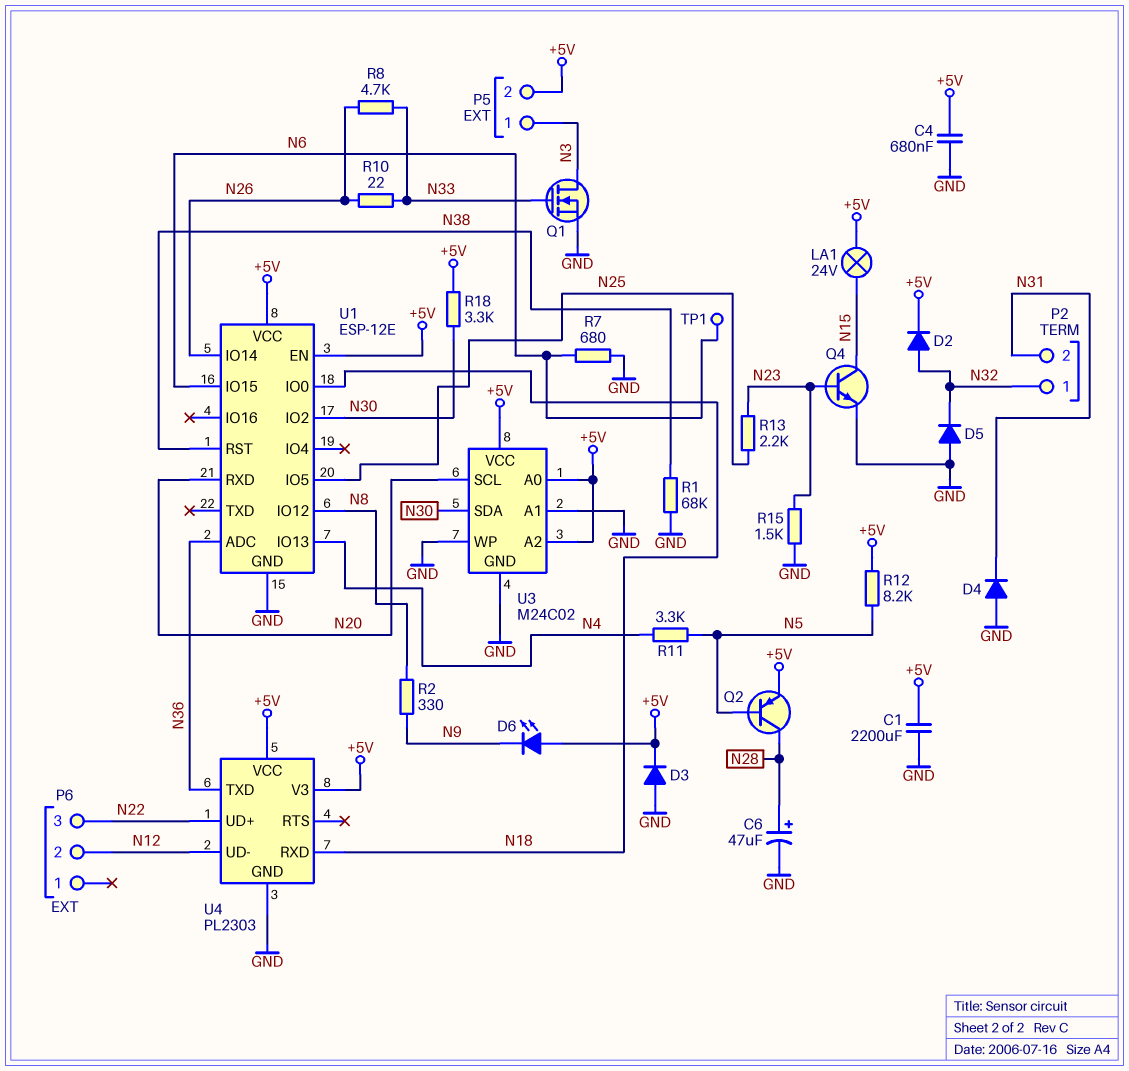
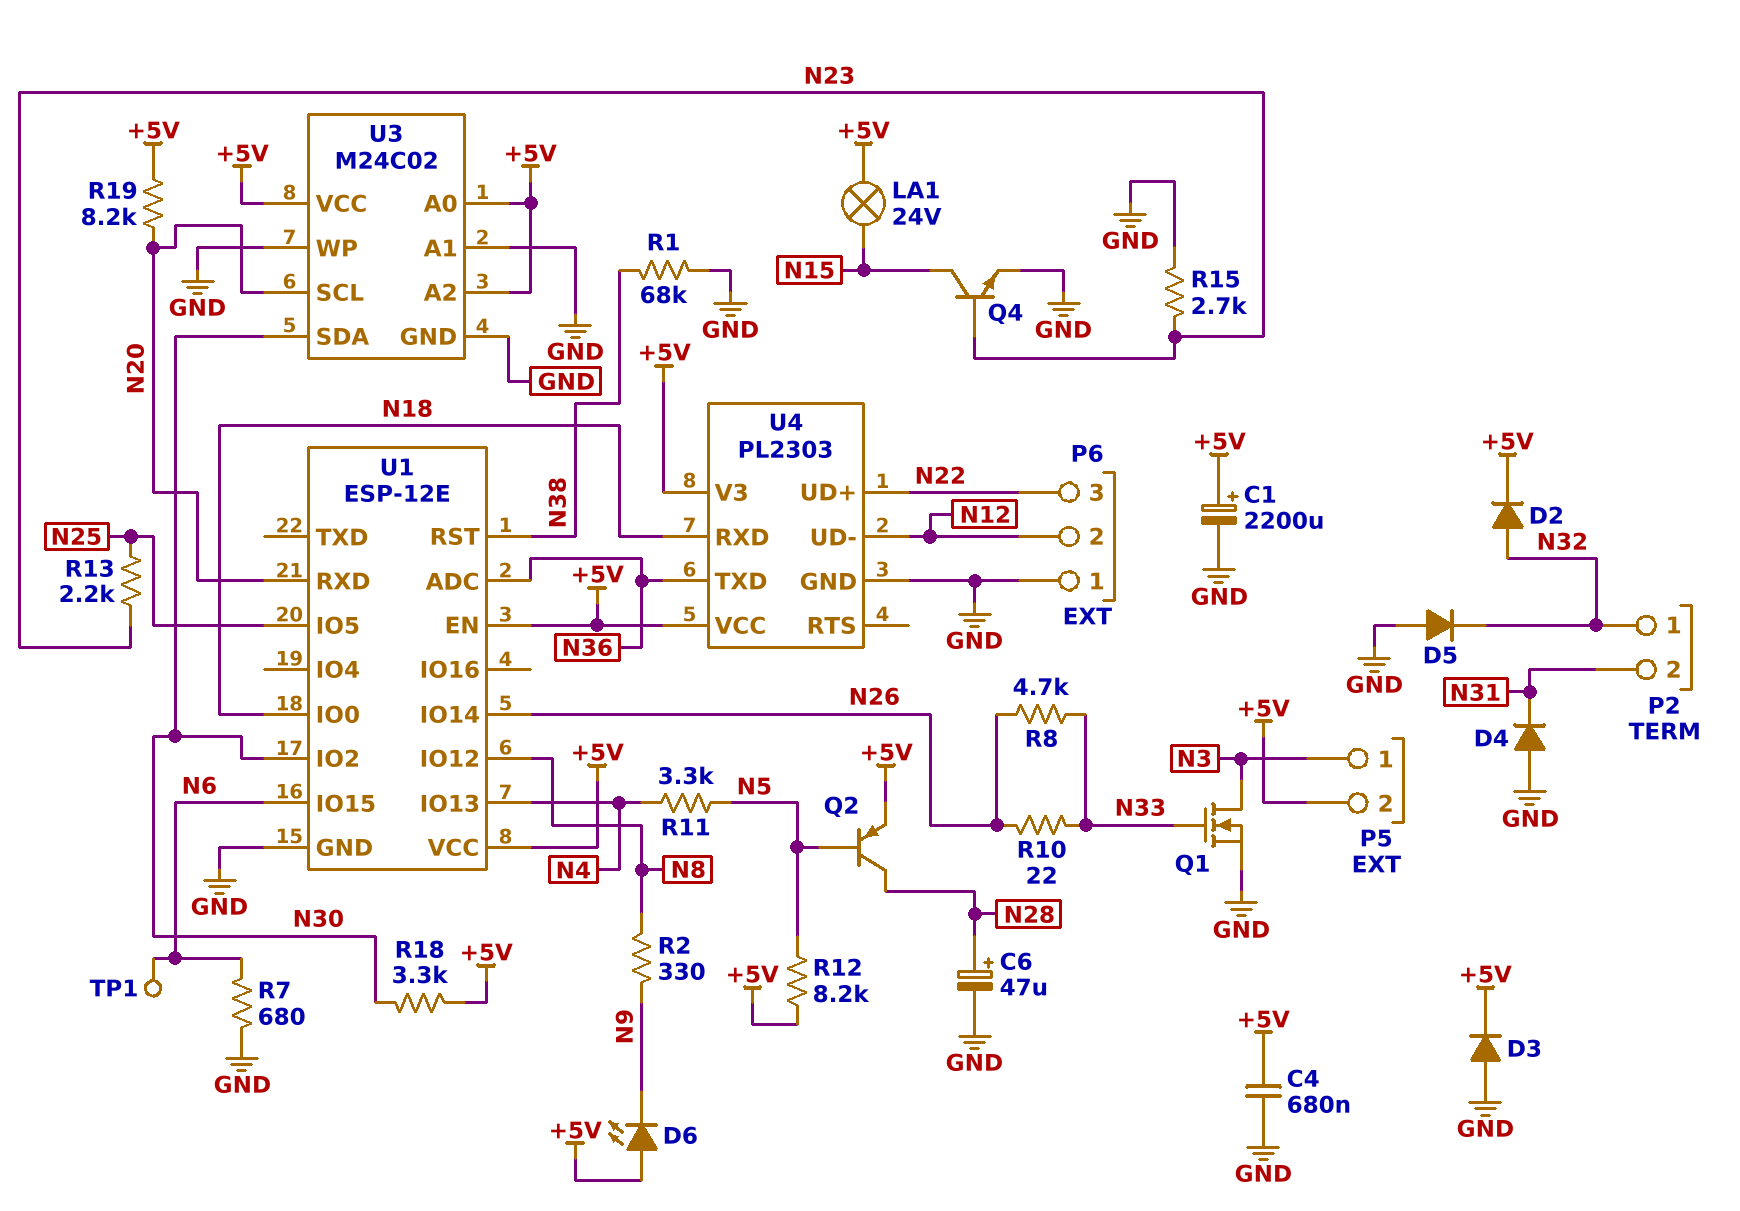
C1: 2200uF (+5V, GND) -> 2200uF (plus +5V, minus GND)
P6 pin 1: none -> GND
R15: 1.5k (GND, N23) -> 2.7k (GND, N23)
R19: none -> 8.2k (+5V, N20)

